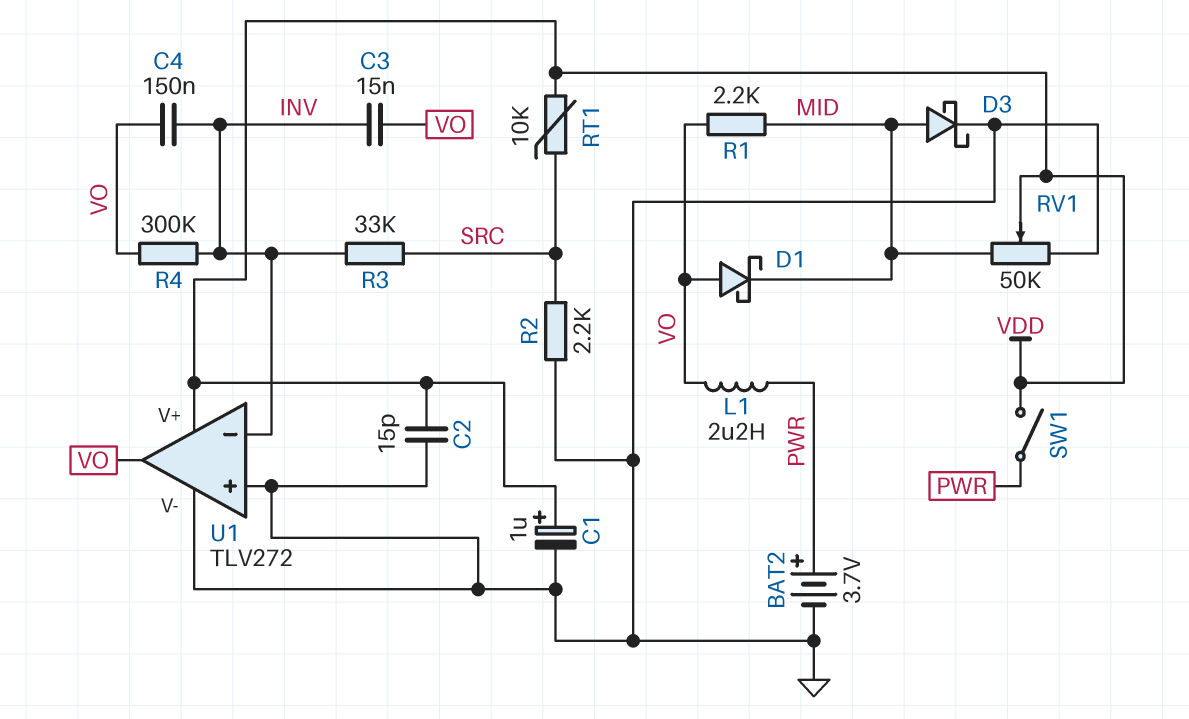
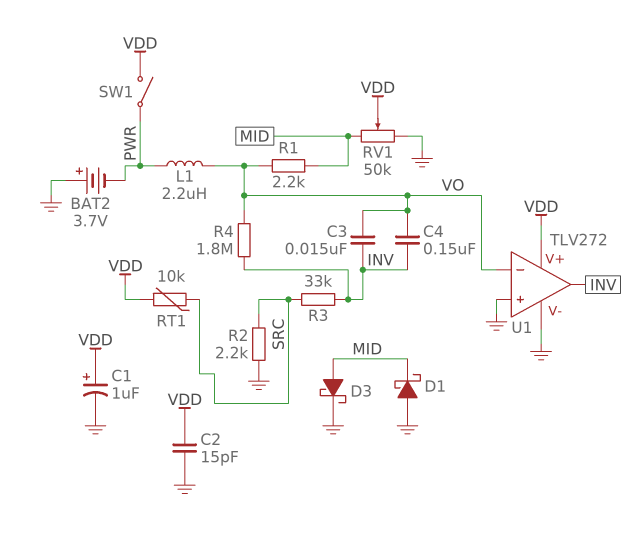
BAT2: 3.7V (plus PWR, minus GND) -> 3.7V (plus GND, minus PWR)
D1: schottky (A VO, K MID) -> schottky (A GND, K MID)
R4: 300k (INV, VO) -> 1.8M (INV, VO)
U1 pin in-: INV -> VO
U1 pin out: VO -> INV

